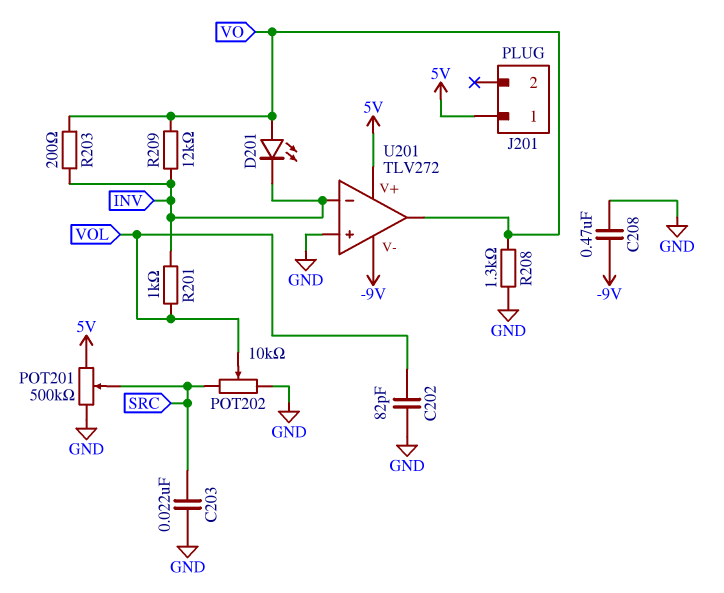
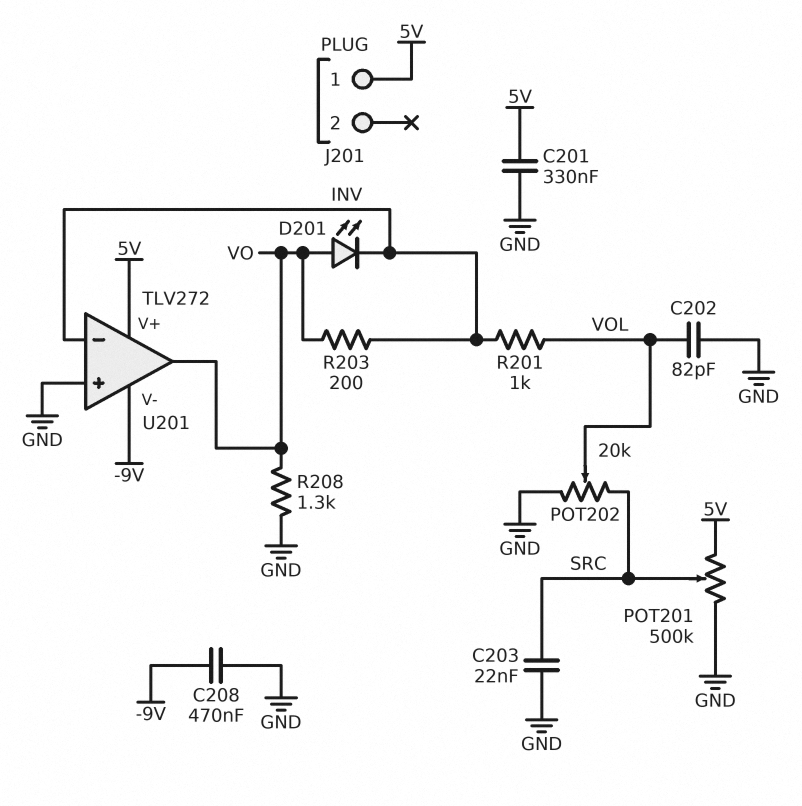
C201: none -> 330nF (5V, GND)
POT202: 10k (GND, SRC, wiper VOL) -> 20k (GND, SRC, wiper VOL)
R209: 12k (INV, VO) -> none

